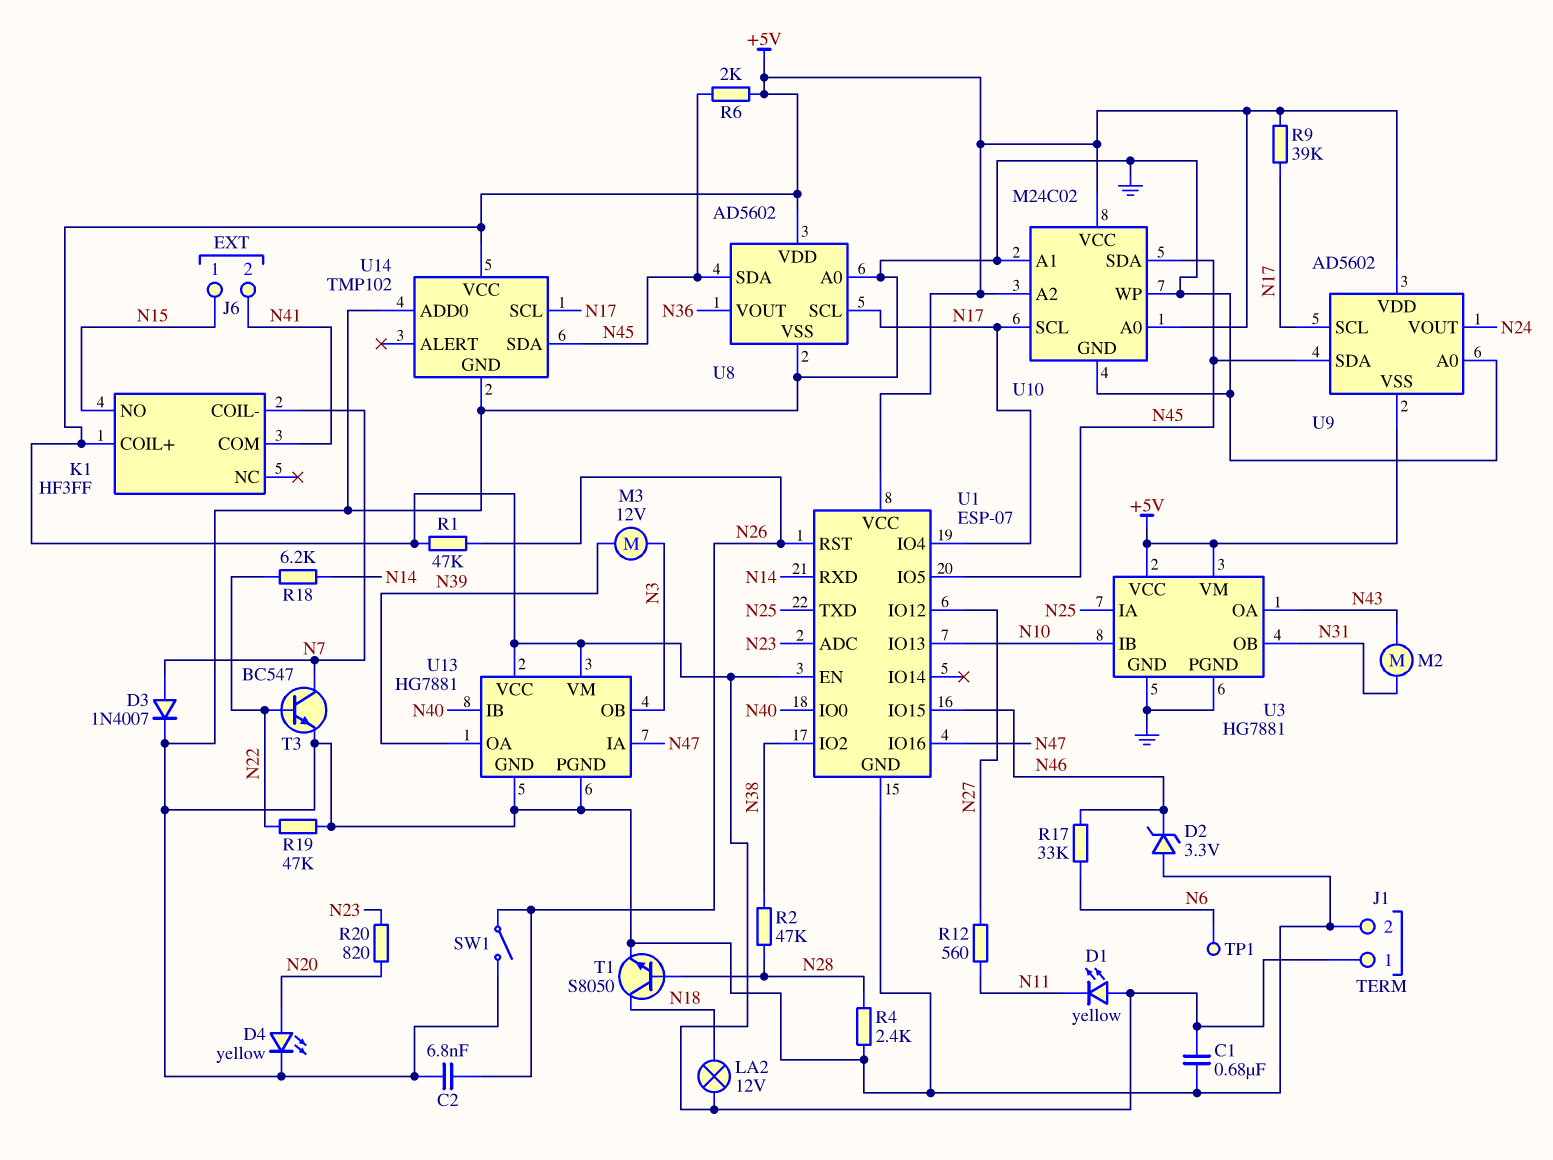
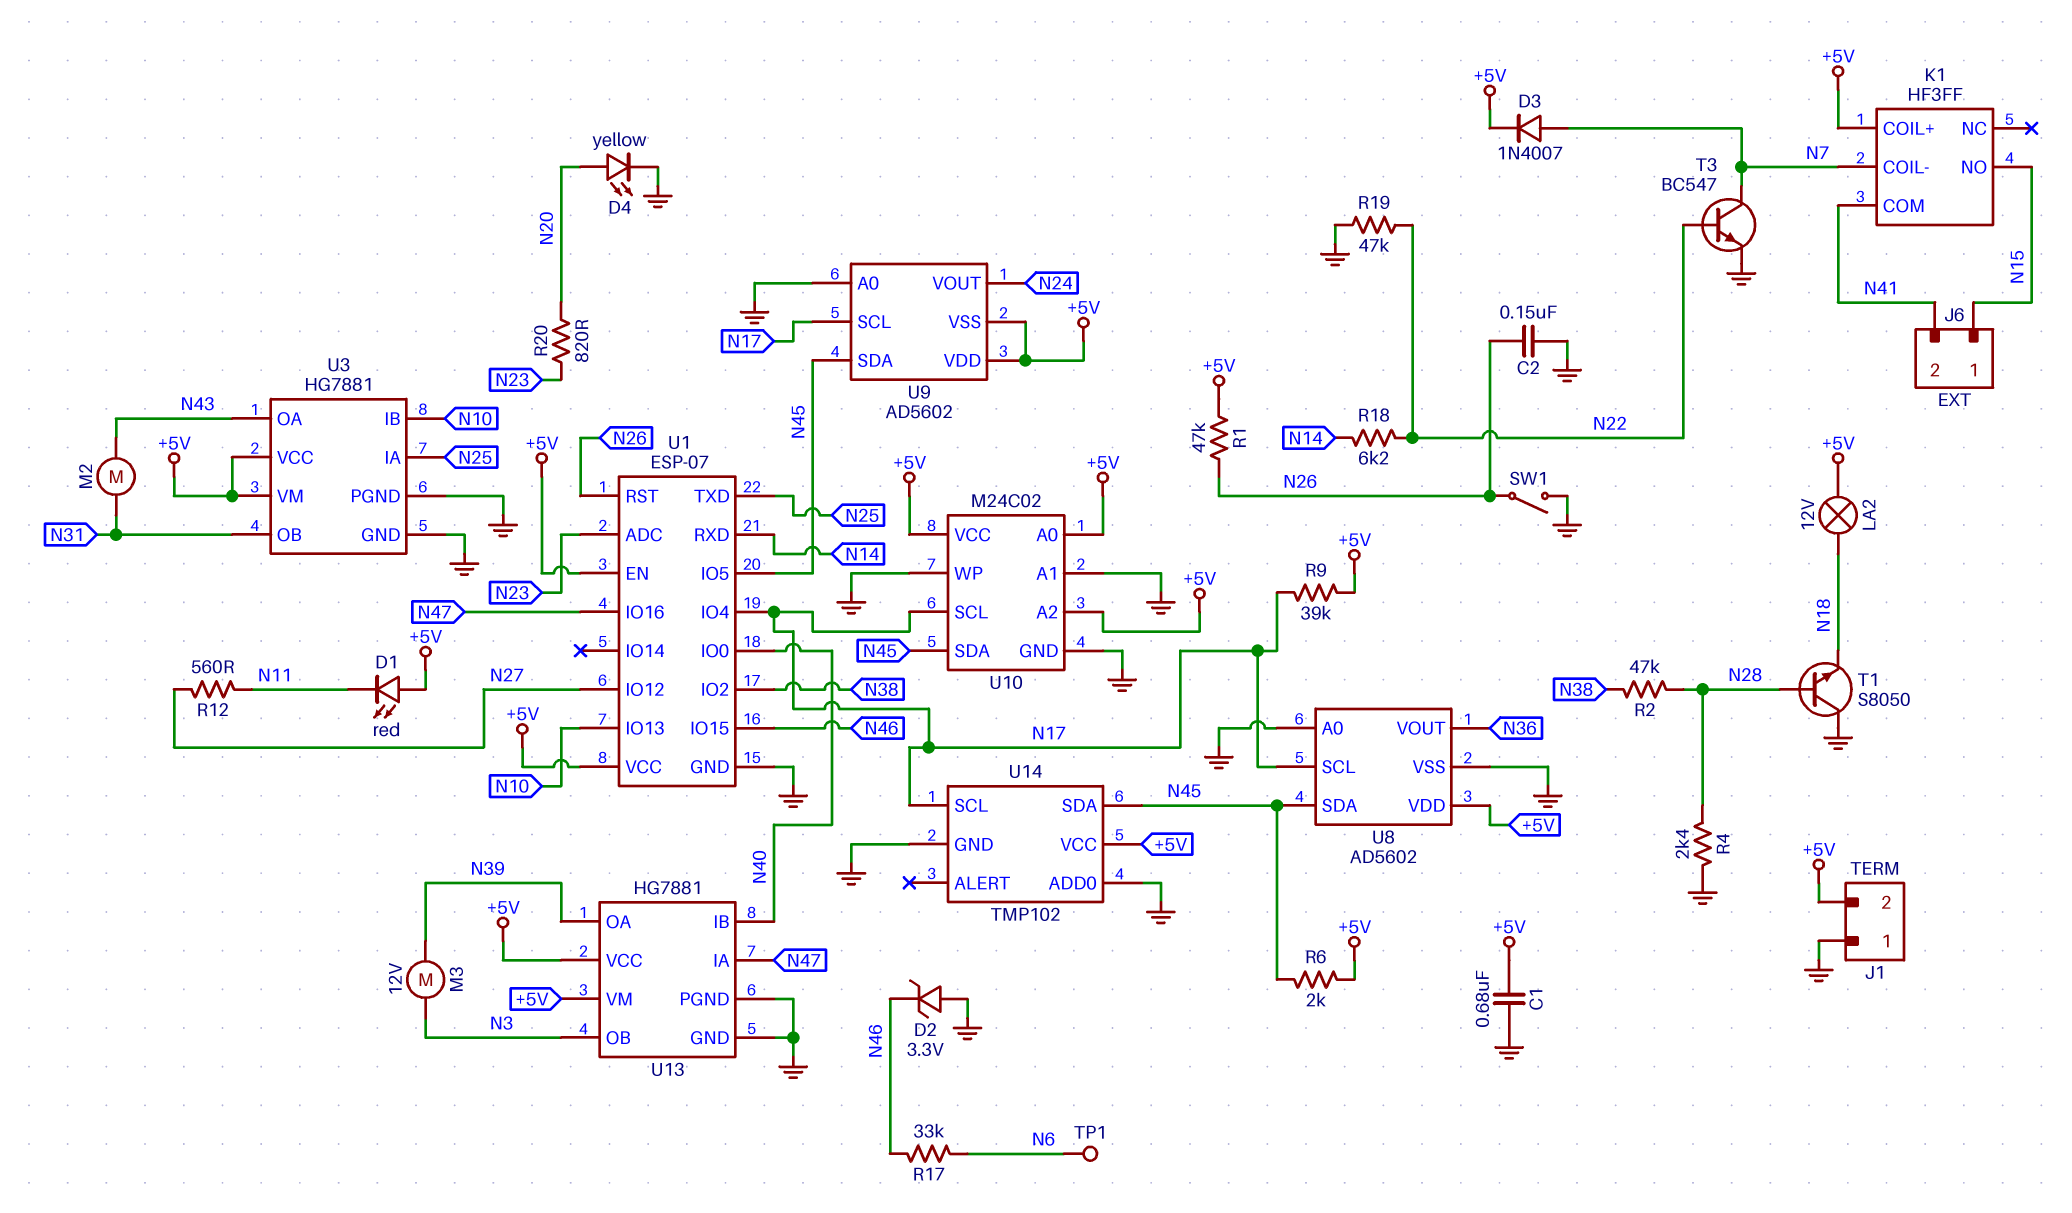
C2: 6.8nF (GND, N26) -> 150nF (GND, N26)
D1: LED yellow (A +5V, K N11) -> LED red (A +5V, K N11)
D3: diode 1N4007 (A N7, K GND) -> diode 1N4007 (A N7, K +5V)
J1 pin 1: +5V -> GND
J1 pin 2: GND -> +5V
T1: NPN S8050 (B N28, C N18, E GND) -> NPN S8050 (B N28, C GND, E N18)

